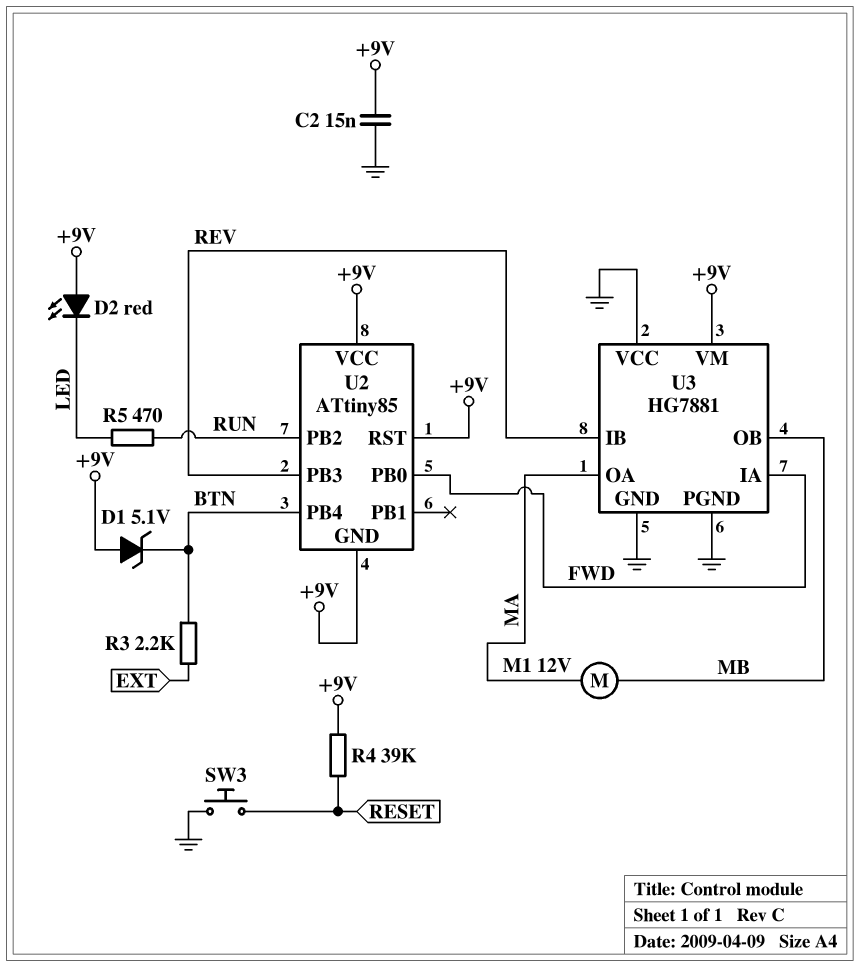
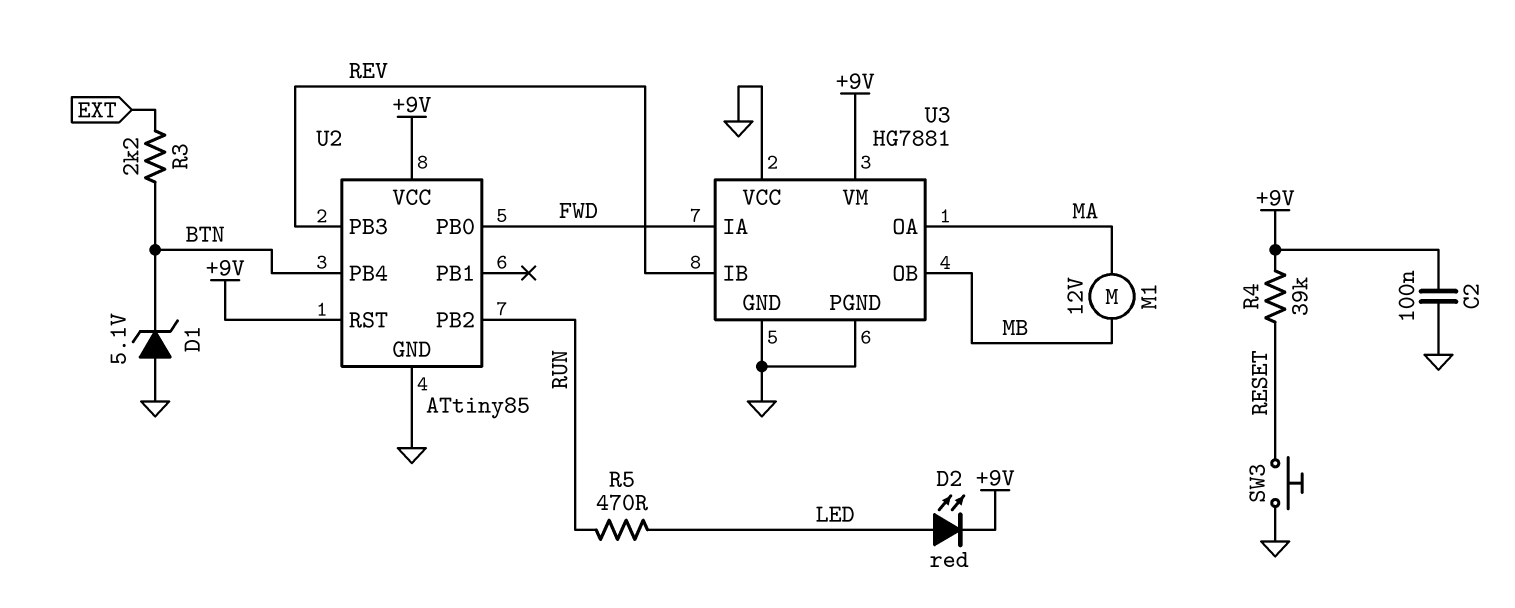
C2: 15nF (+9V, GND) -> 100nF (+9V, GND)
D1: zener 5.1V (A +9V, K BTN) -> zener 5.1V (A GND, K BTN)
D2: LED red (A +9V, K LED) -> LED red (A LED, K +9V)
U2 pin GND: +9V -> GND

